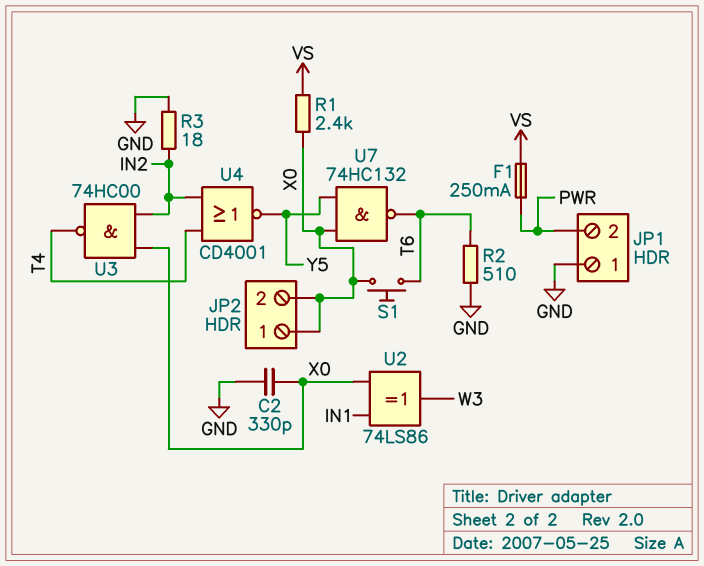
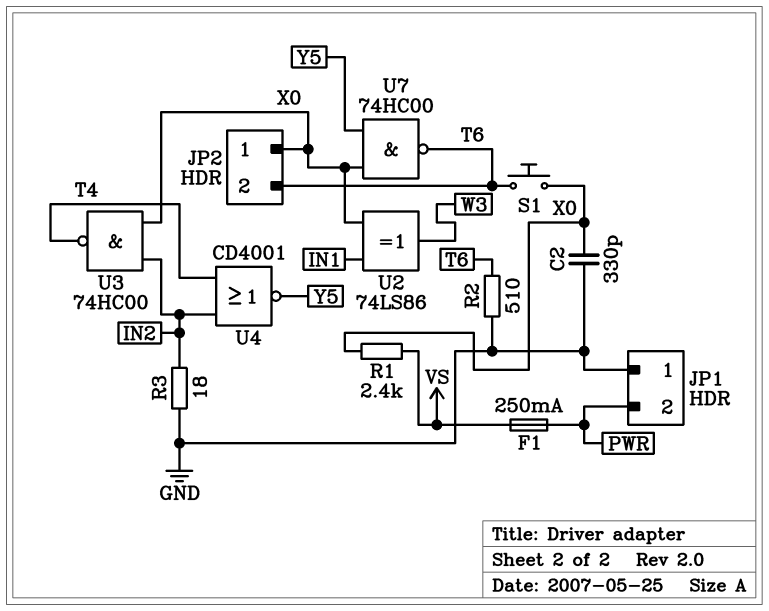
JP2 pin 2: X0 -> T6
U7: NAND 74HC132 (in X0, in Y5, out T6) -> NAND 74HC00 (in X0, in Y5, out T6)

